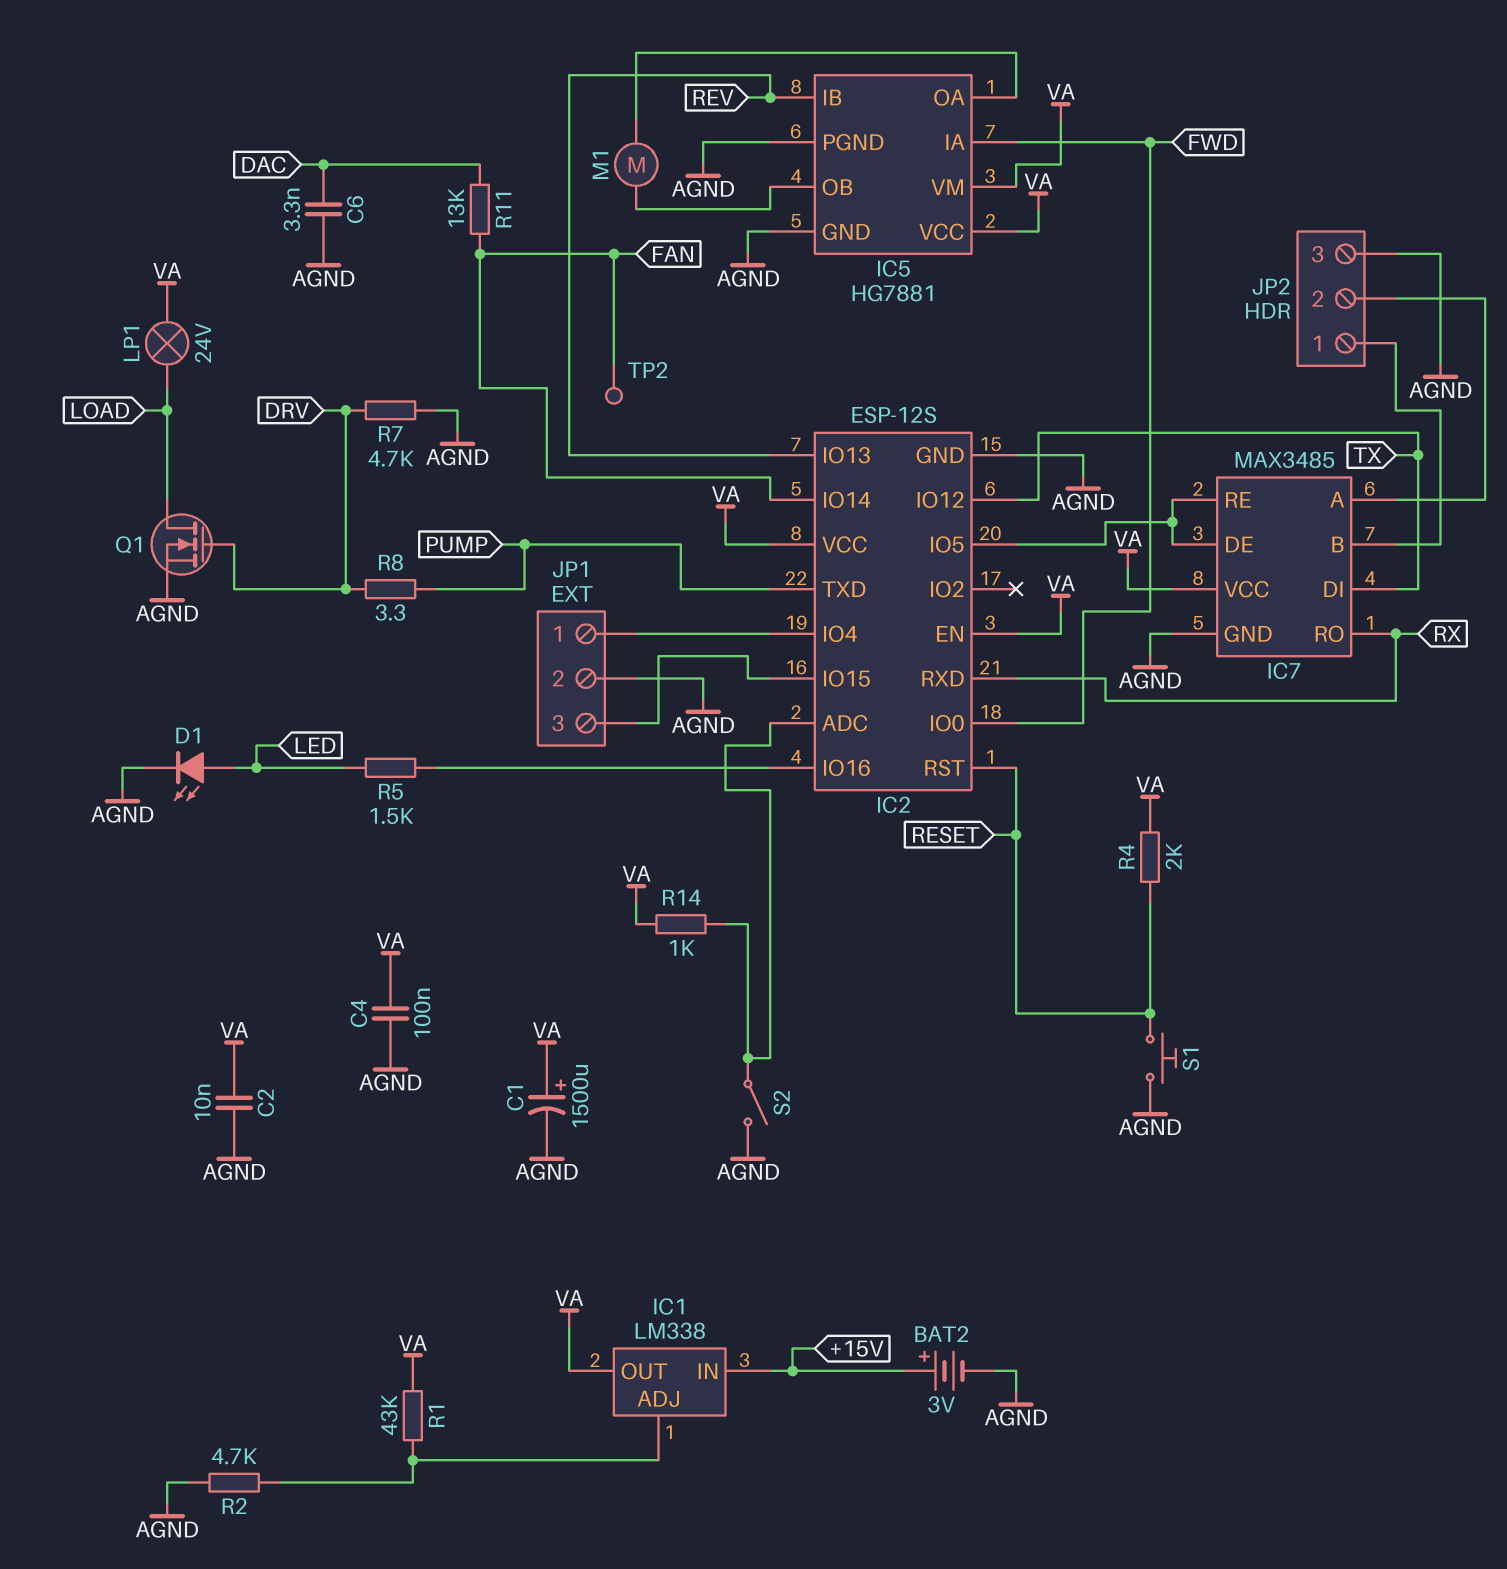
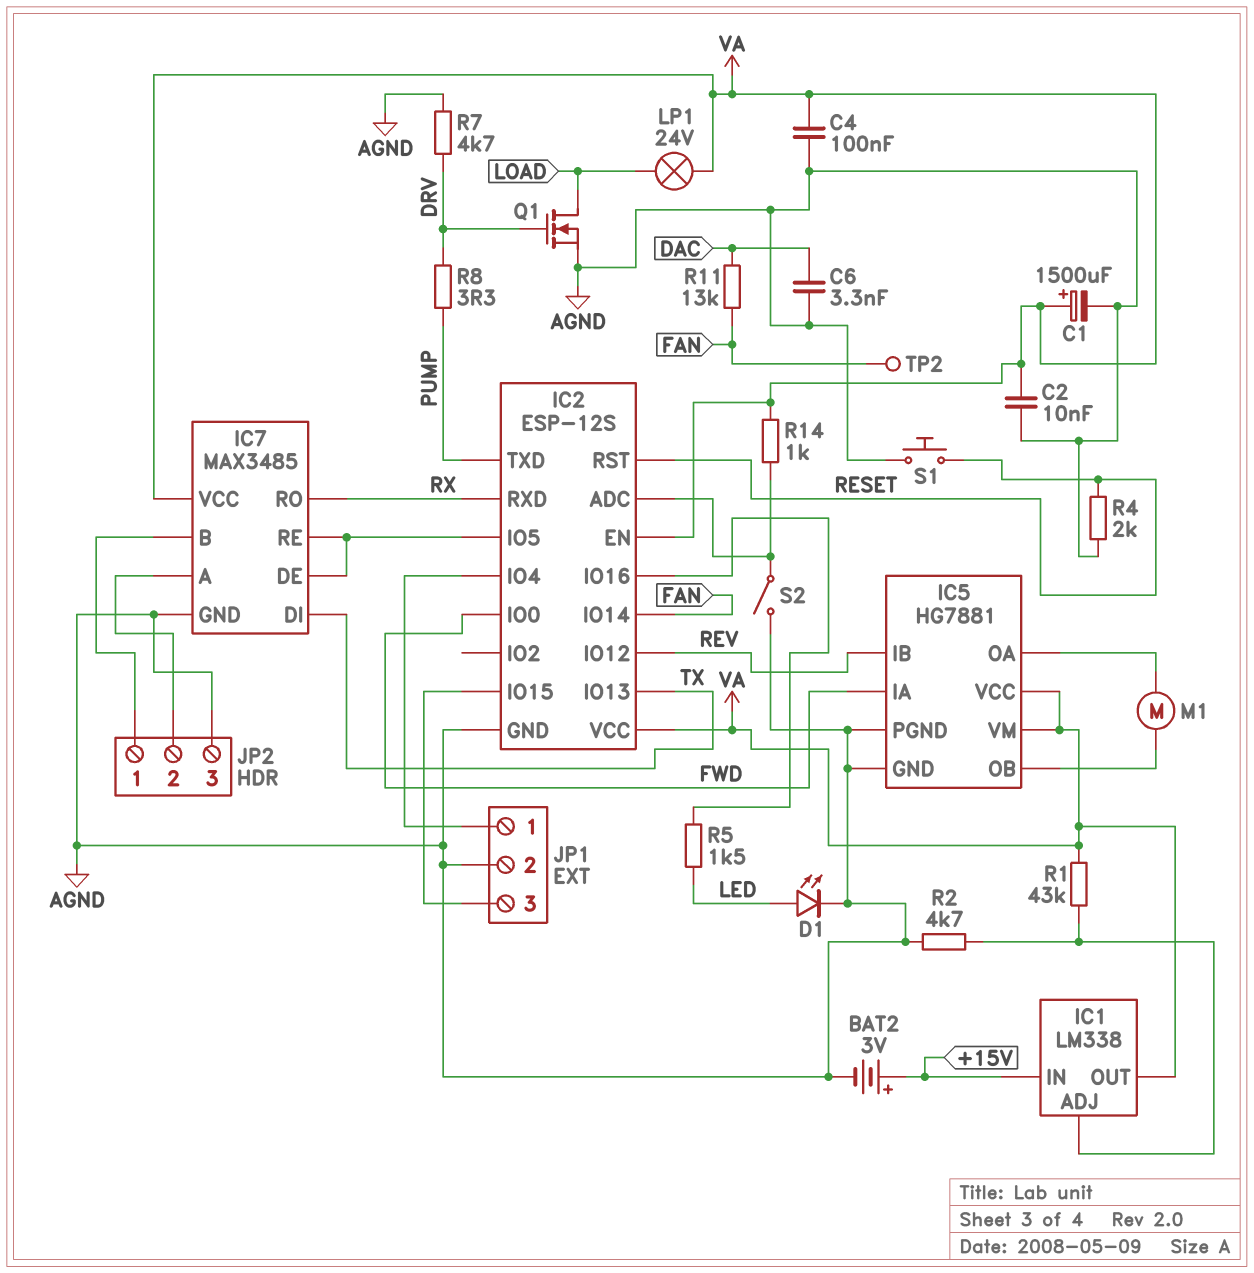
IC2 pin IO12: TX -> REV
IC2 pin IO13: REV -> TX
R4: 2k (RESET, VA) -> 2k (AGND, RESET)

